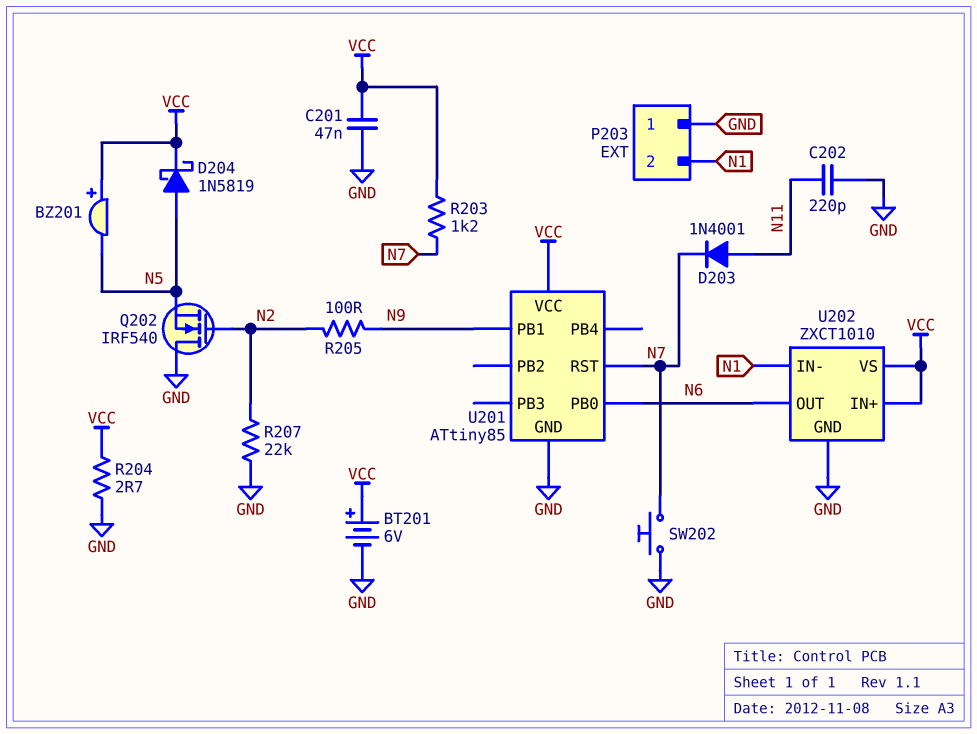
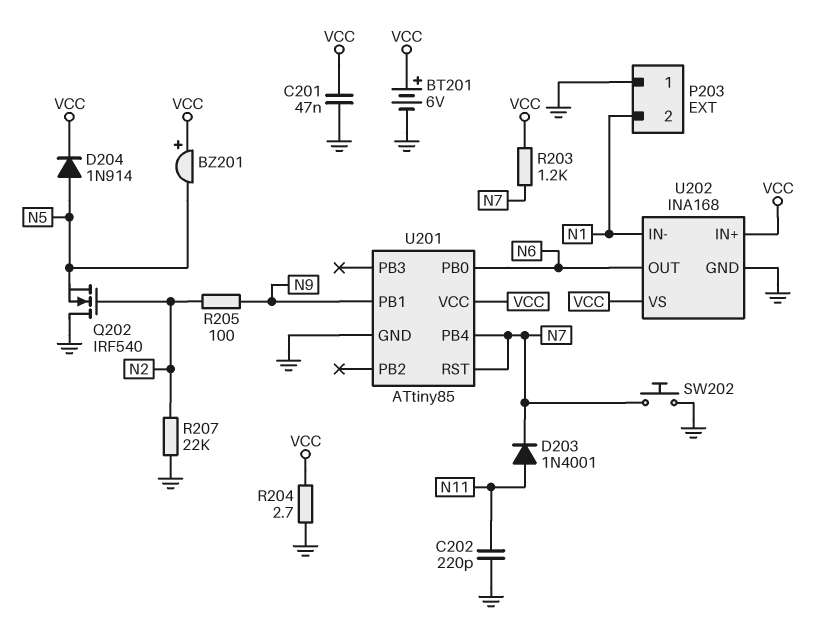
D204: schottky 1N5819 (A N5, K VCC) -> diode 1N914 (A N5, K VCC)
U201 pin PB4: none -> N7
U202: ZXCT1010 -> INA168

